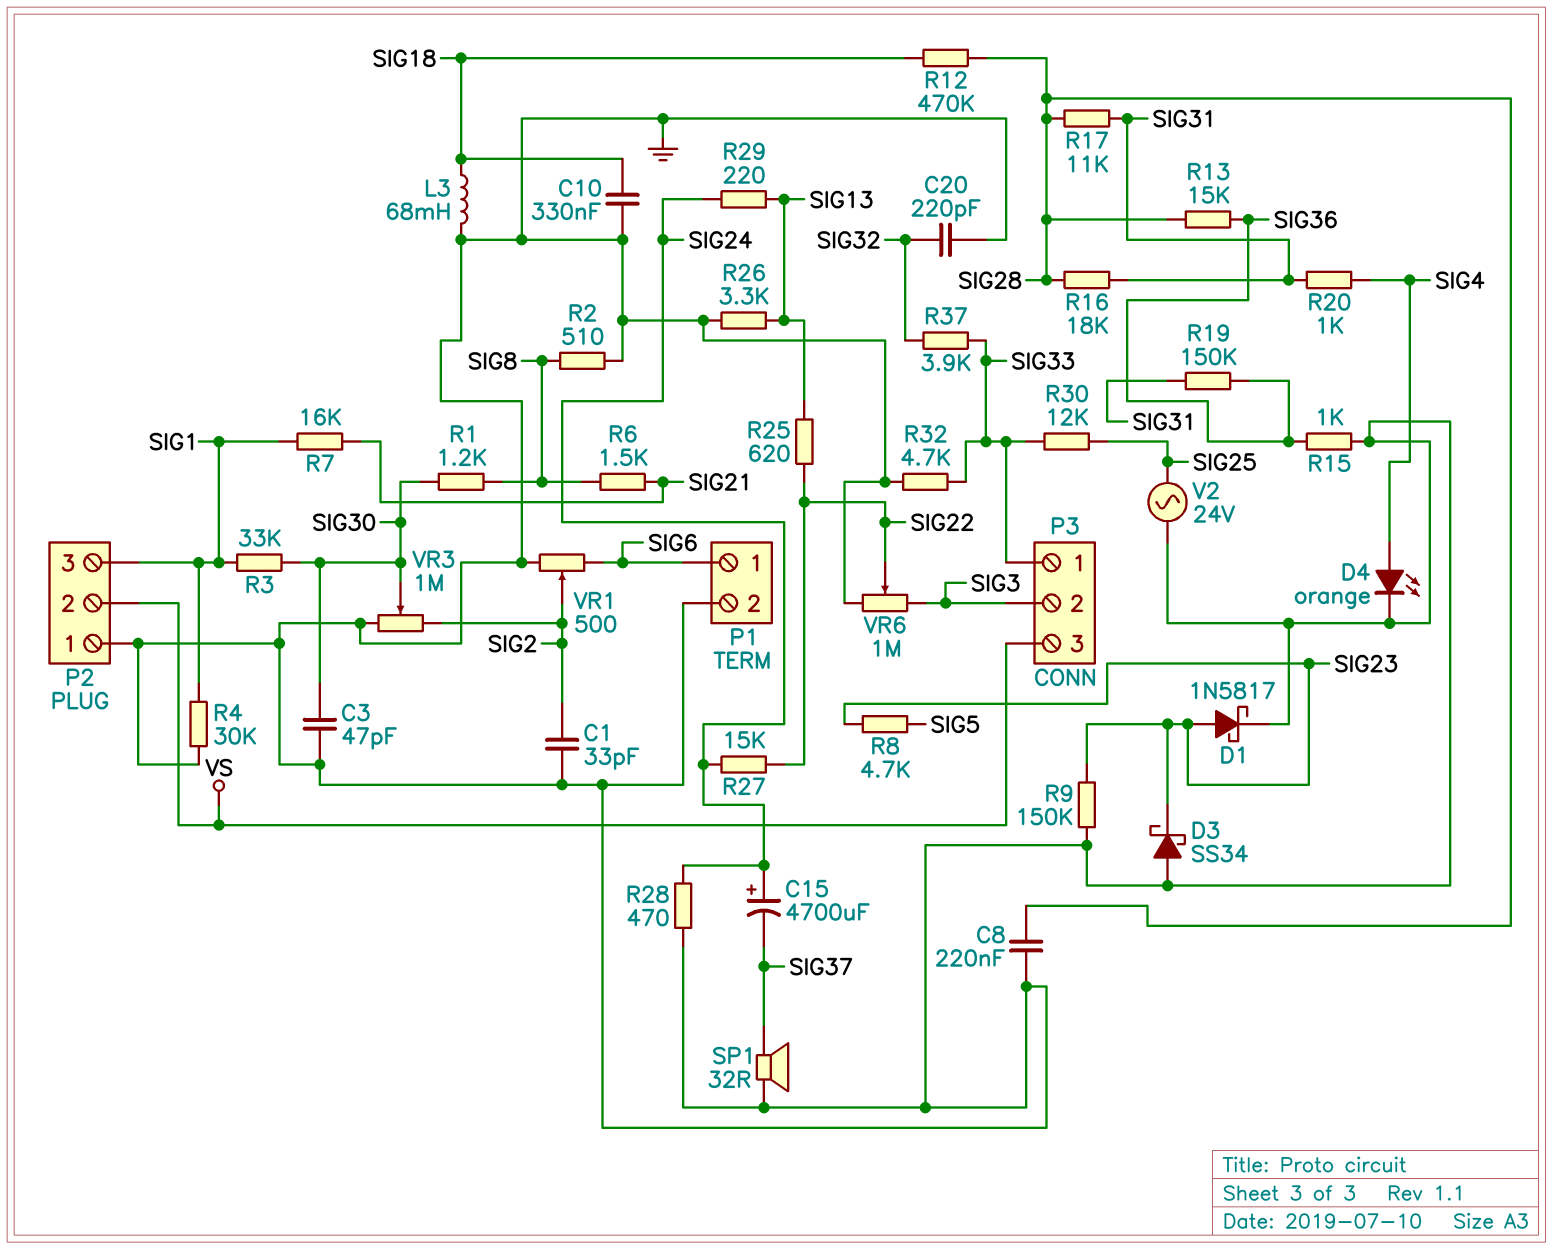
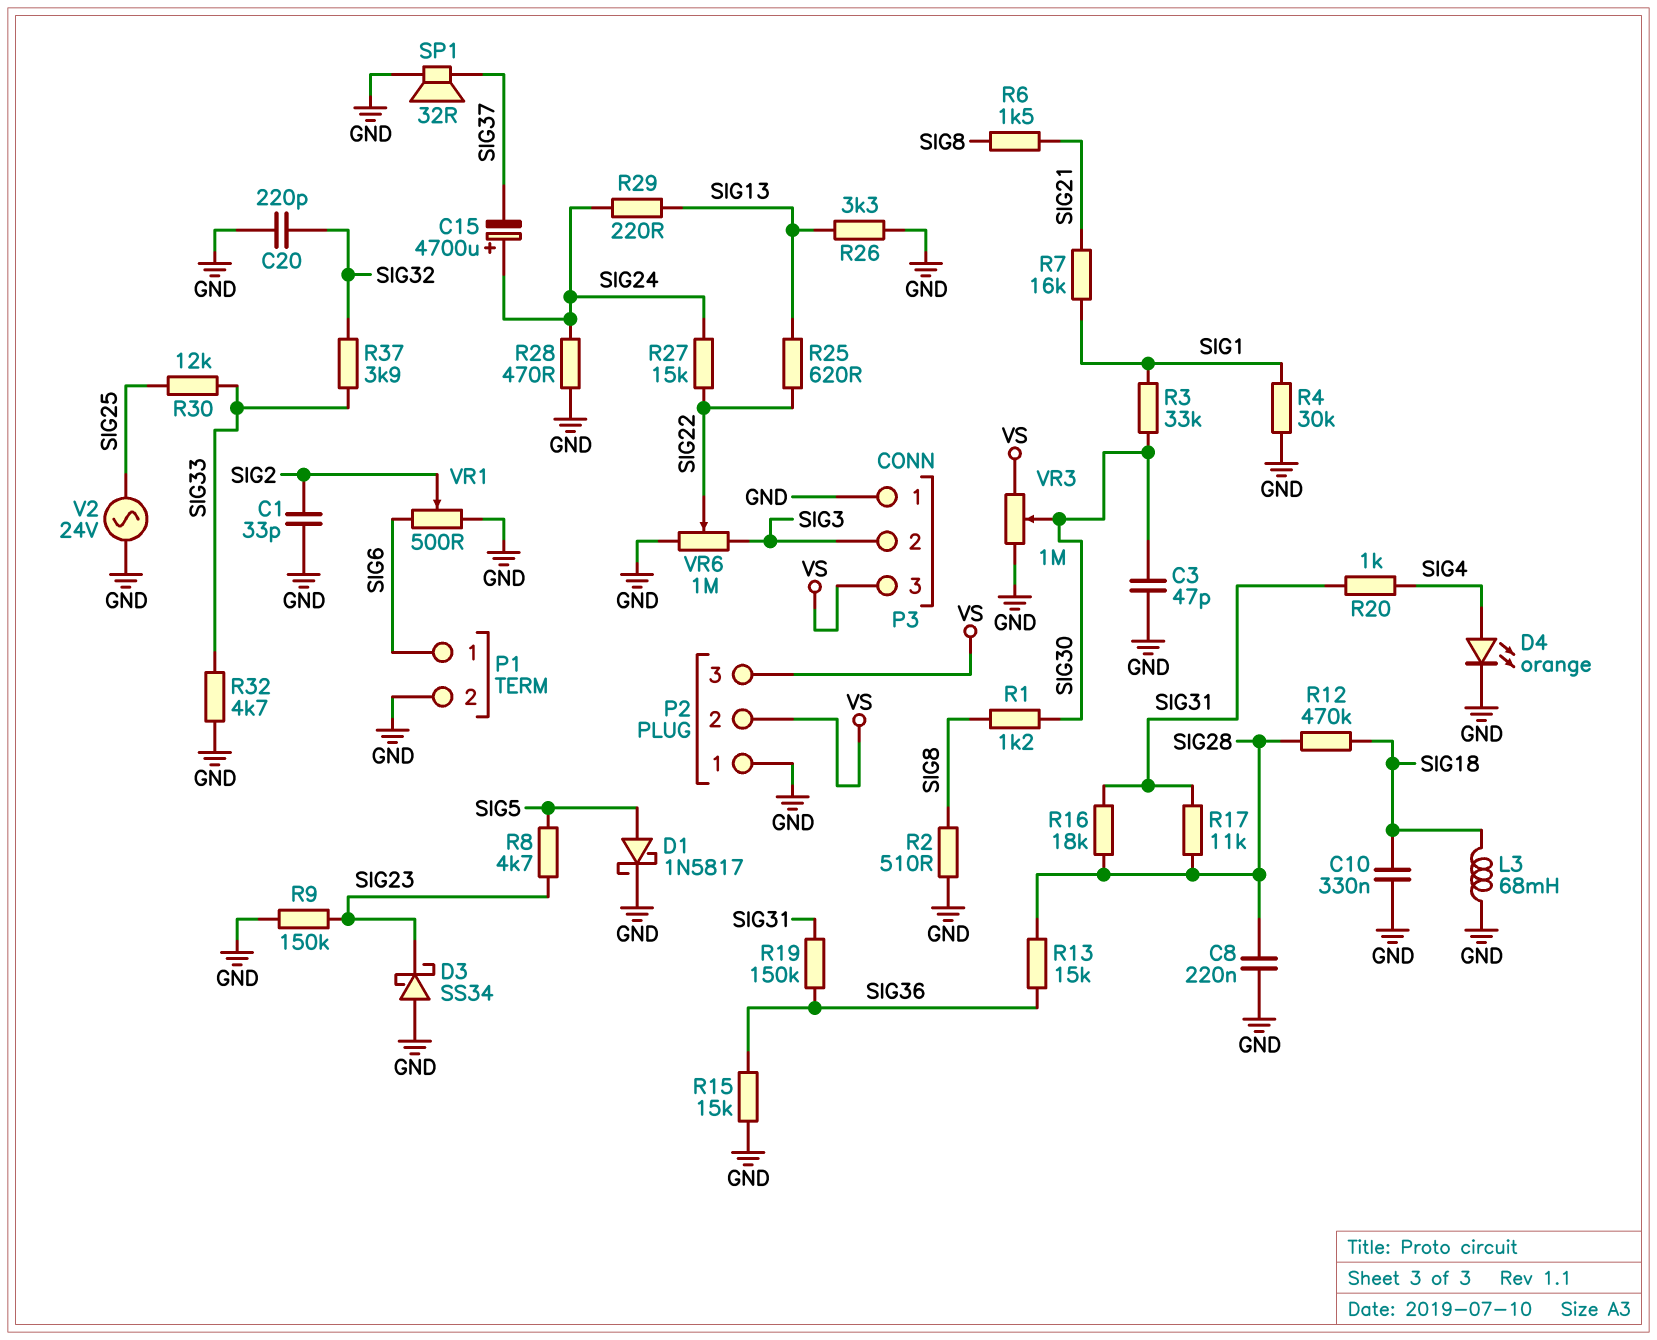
D1: schottky 1N5817 (A SIG23, K GND) -> schottky 1N5817 (A SIG5, K GND)
P2 pin 3: SIG1 -> VS
P3 pin 1: SIG33 -> GND
R15: 1k (GND, SIG36) -> 15k (GND, SIG36)
VR3: 1M (GND, SIG2, wiper SIG30) -> 1M (GND, VS, wiper SIG30)

